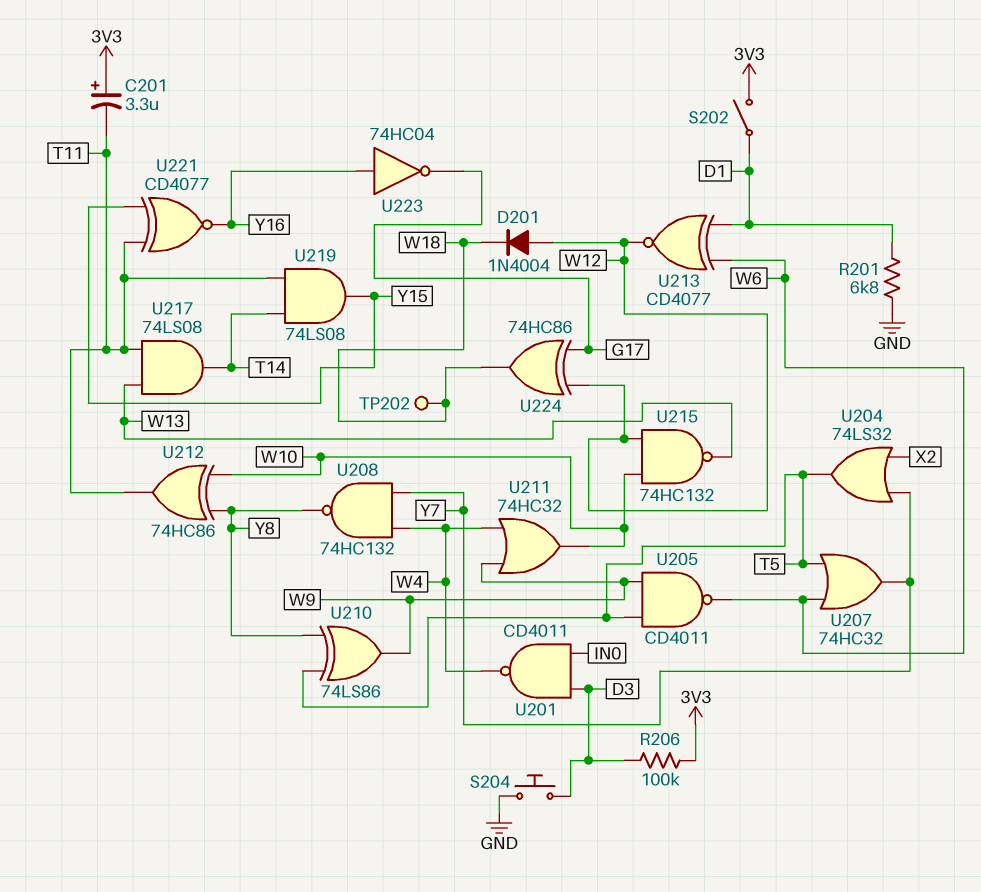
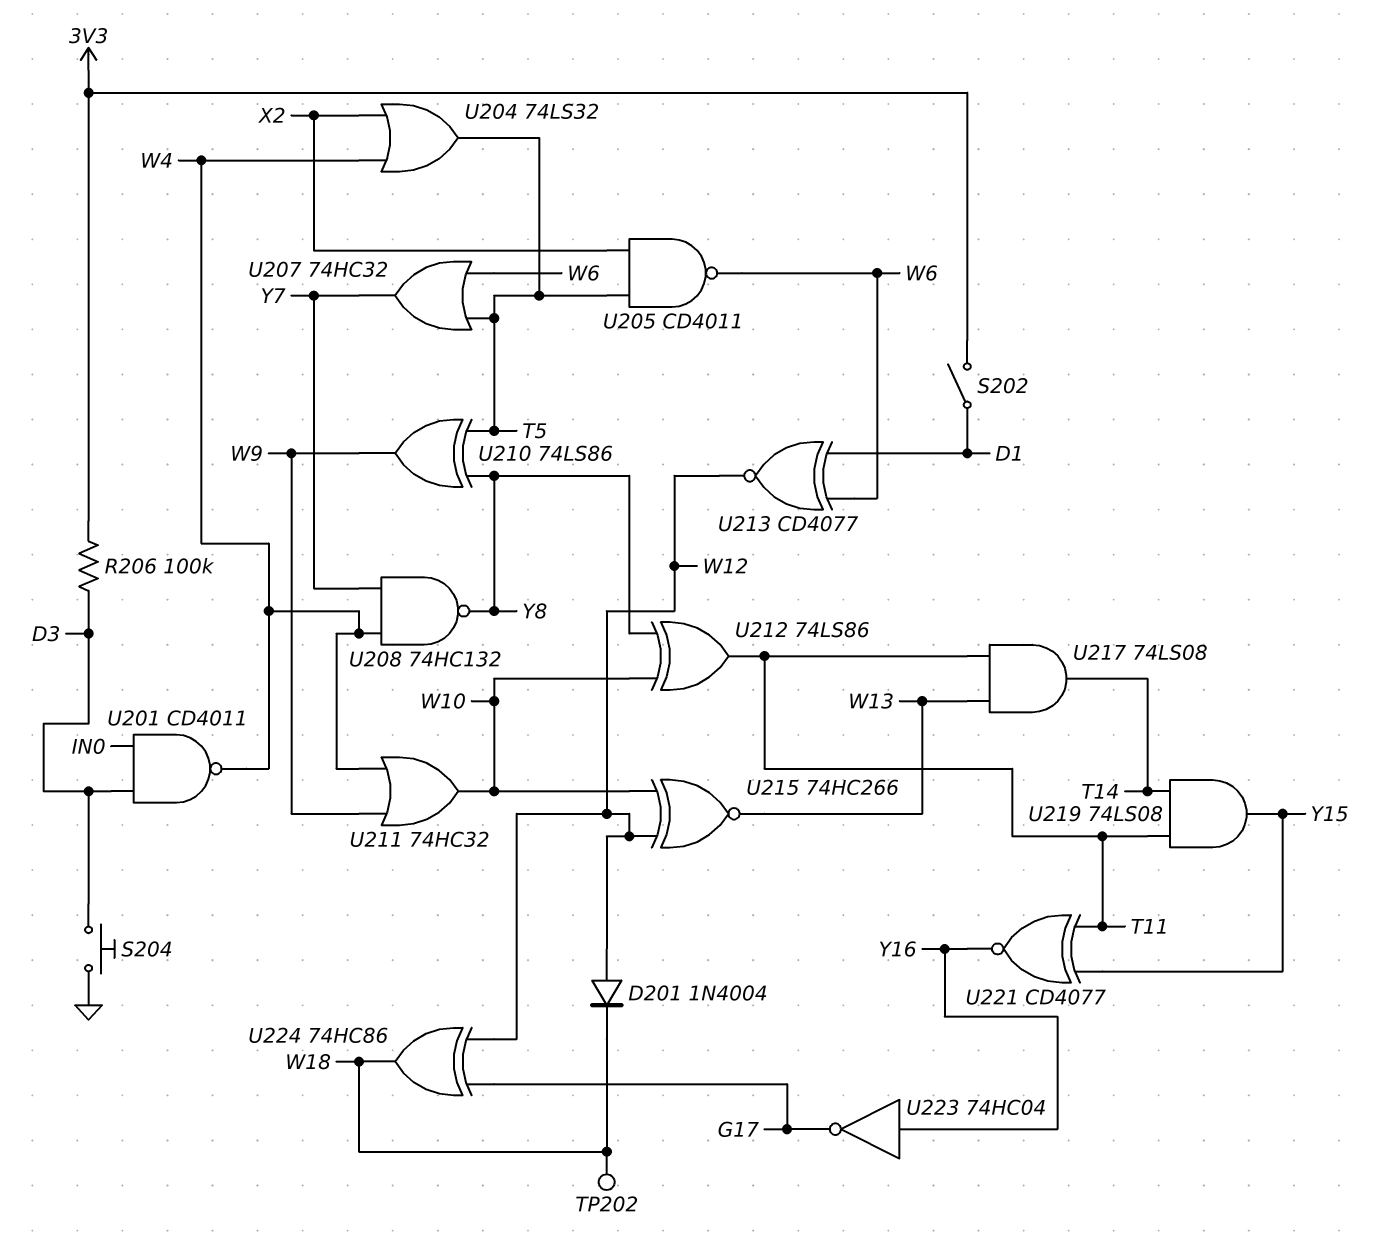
C201: 3.3uF (plus 3V3, minus T11) -> none
R201: 6.8k (D1, GND) -> none
U204: OR 74LS32 (in X2, in Y7, out T5) -> OR 74LS32 (in W4, in X2, out T5)
U205: NAND CD4011 (in T5, in W9, out W6) -> NAND CD4011 (in T5, in X2, out W6)
U212: XOR 74HC86 (in W10, in Y8, out T11) -> XOR 74LS86 (in W10, in Y8, out T11)
U215: NAND 74HC132 (in W10, in W12, out W13) -> XNOR 74HC266 (in W10, in W12, out W13)

